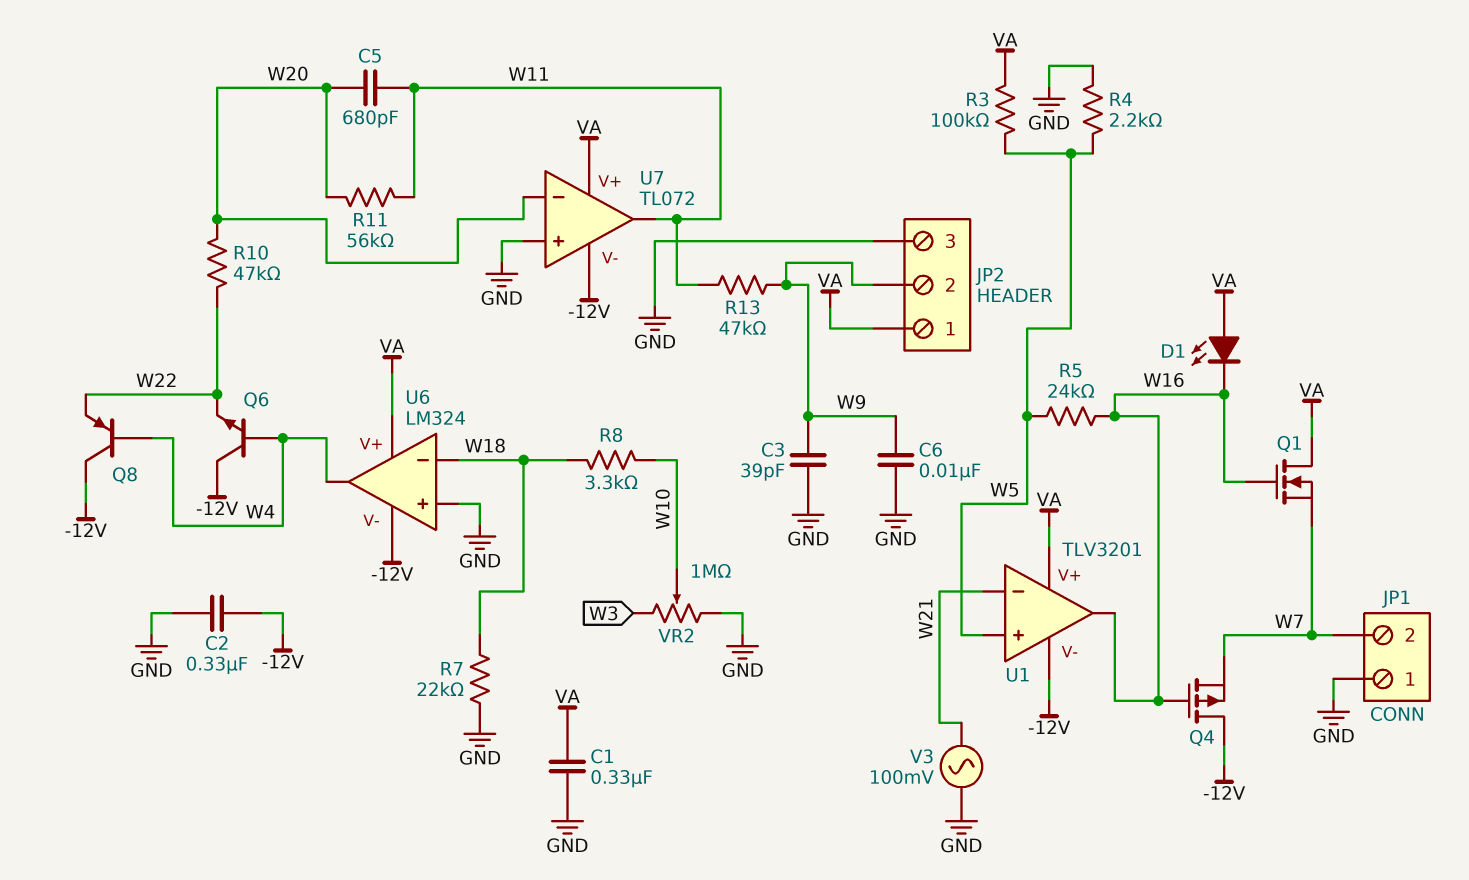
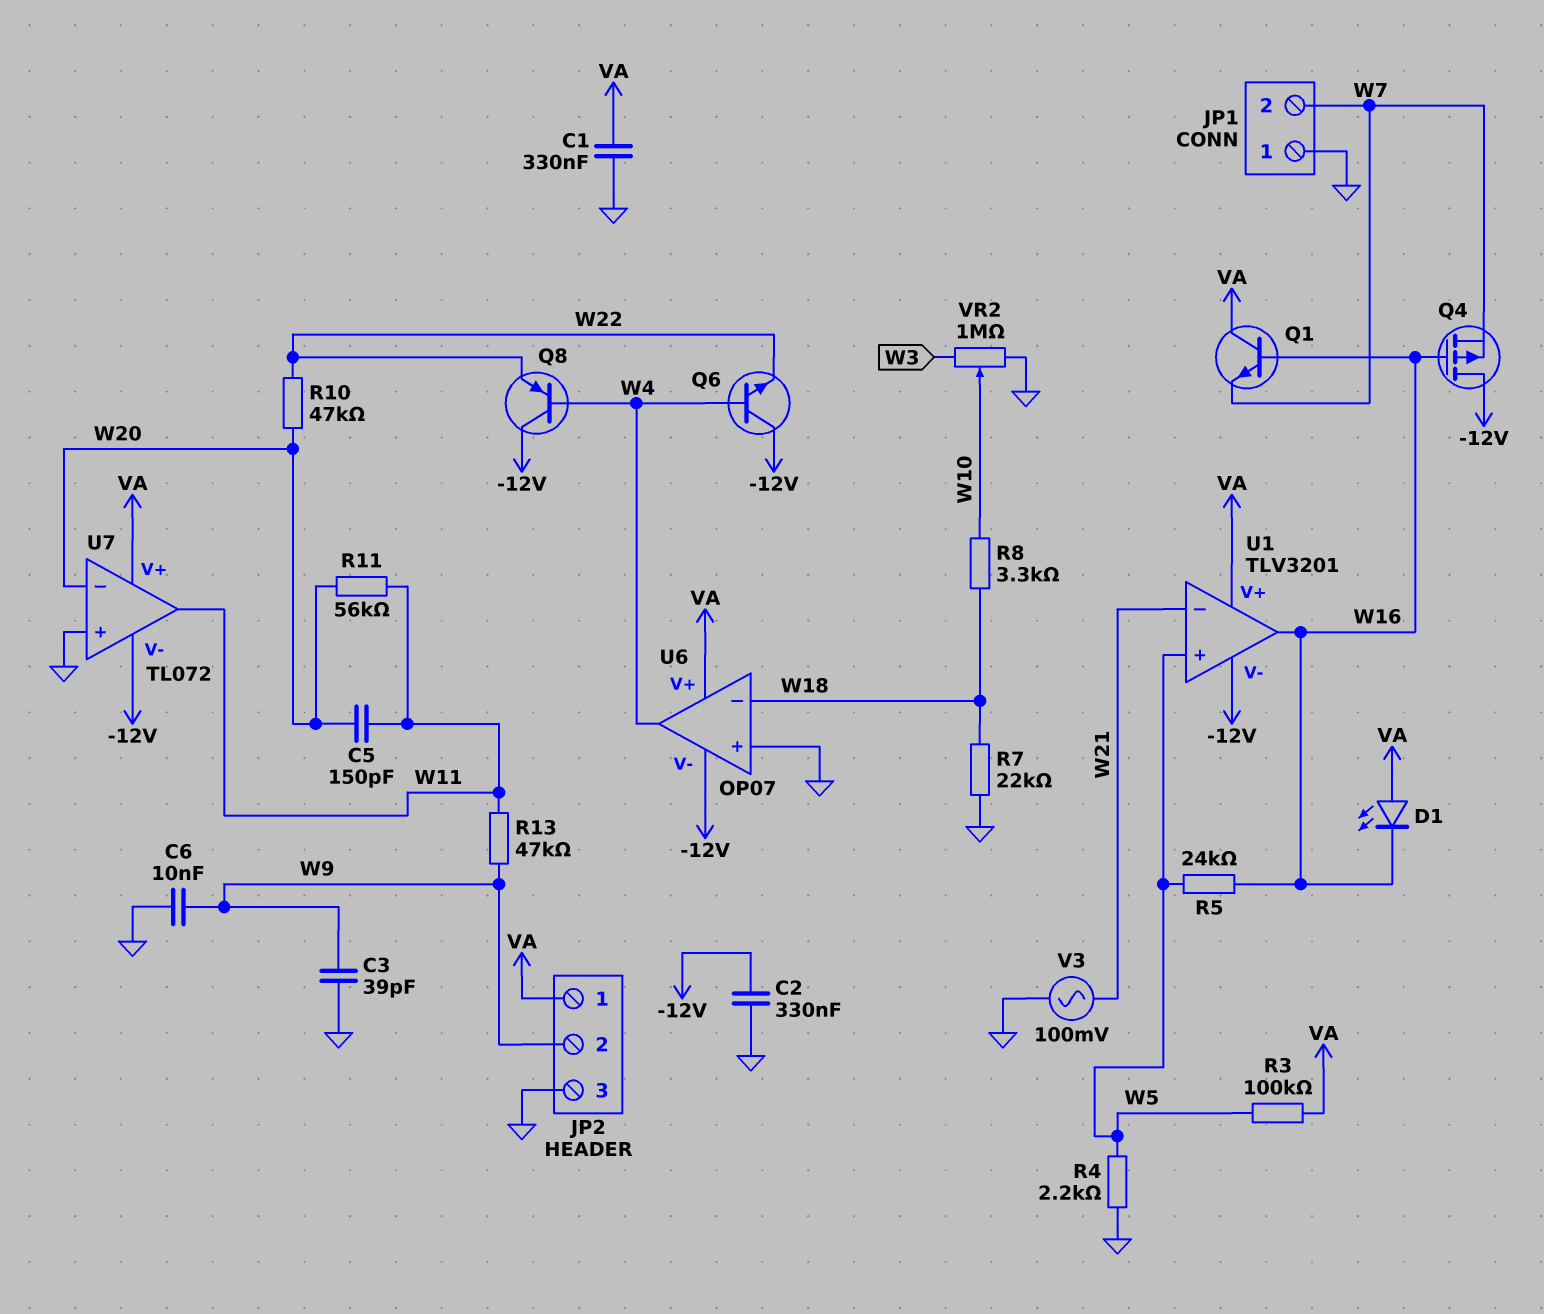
C5: 680pF (W11, W20) -> 150pF (W11, W20)
Q1: NMOS (G W16, D VA, S W7) -> NPN (B W16, C VA, E W7)
U6: LM324 -> OP07

